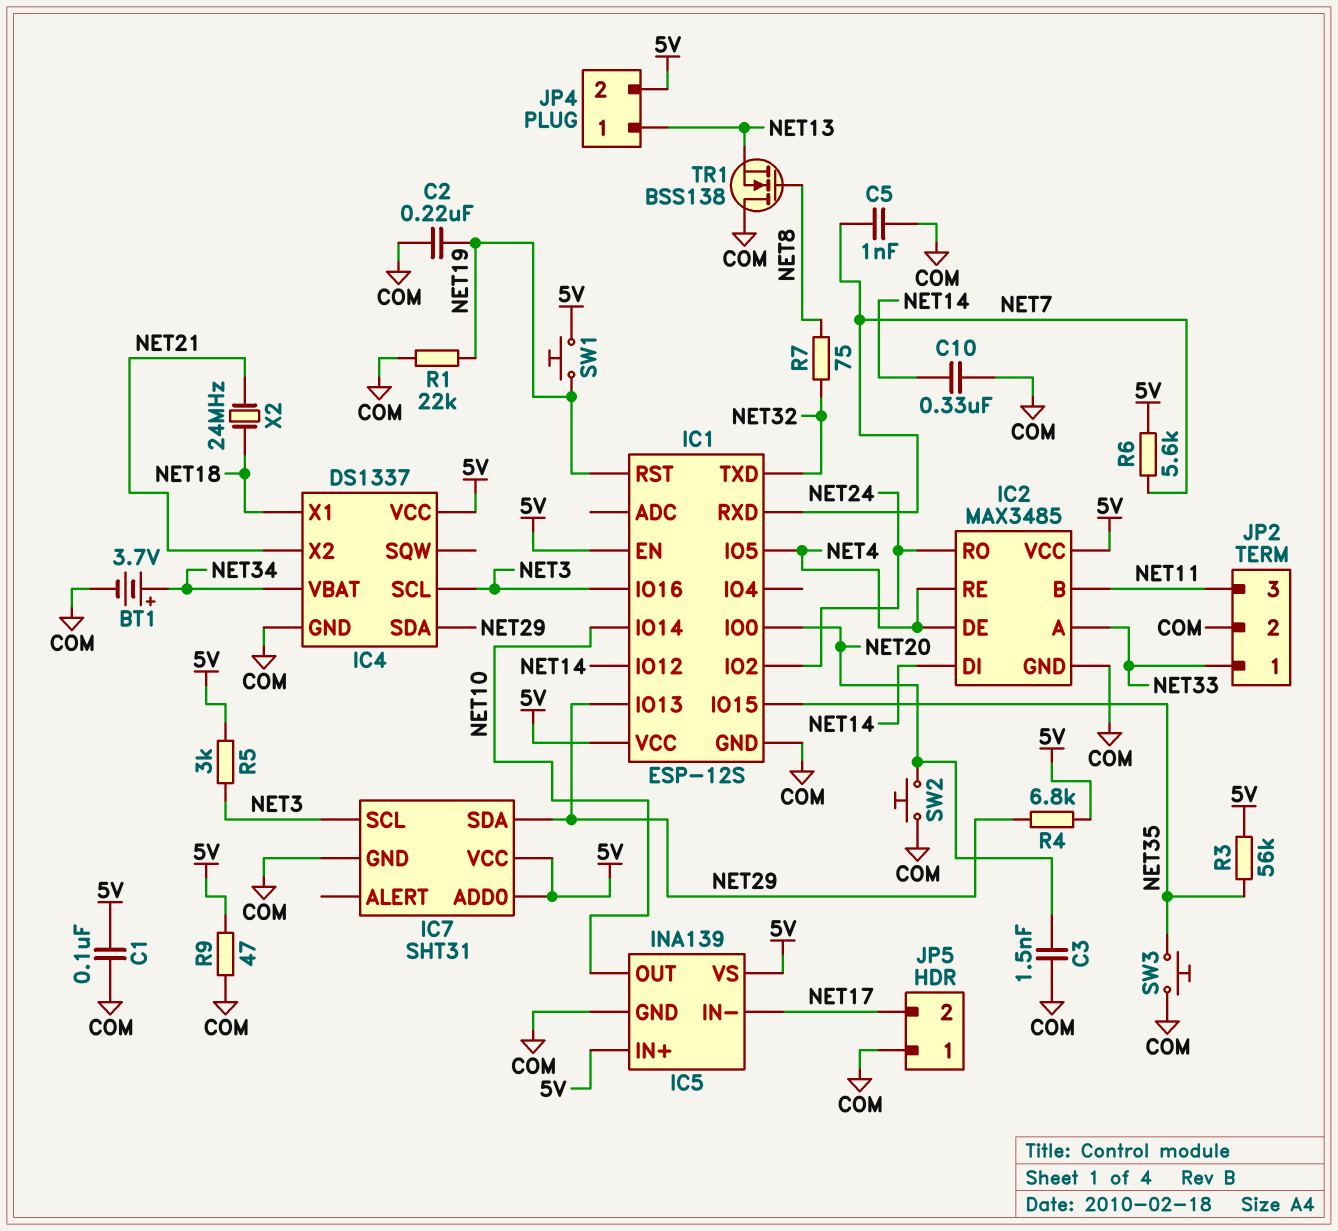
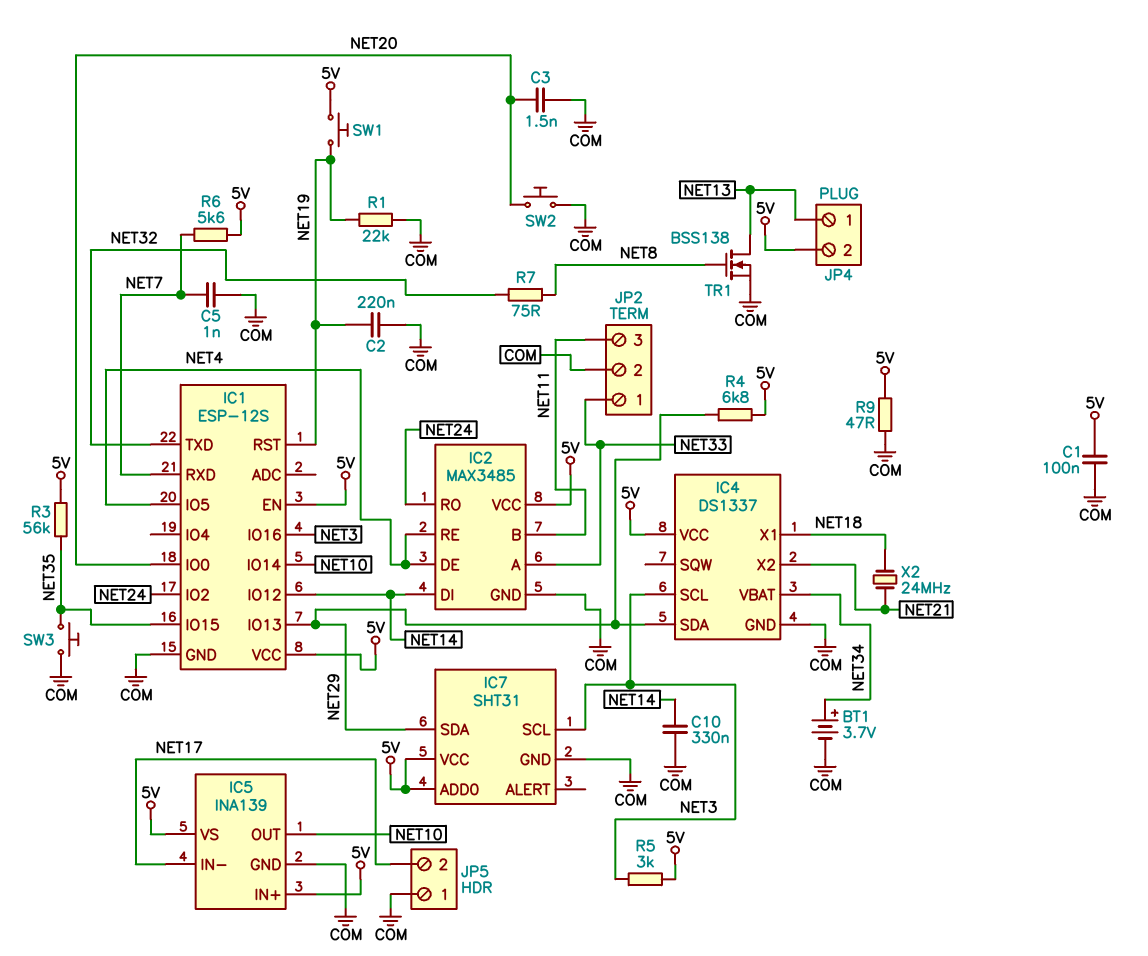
TR1: NMOS BSS138 (G NET8, D COM, S NET13) -> NMOS BSS138 (G NET8, D NET13, S COM)

